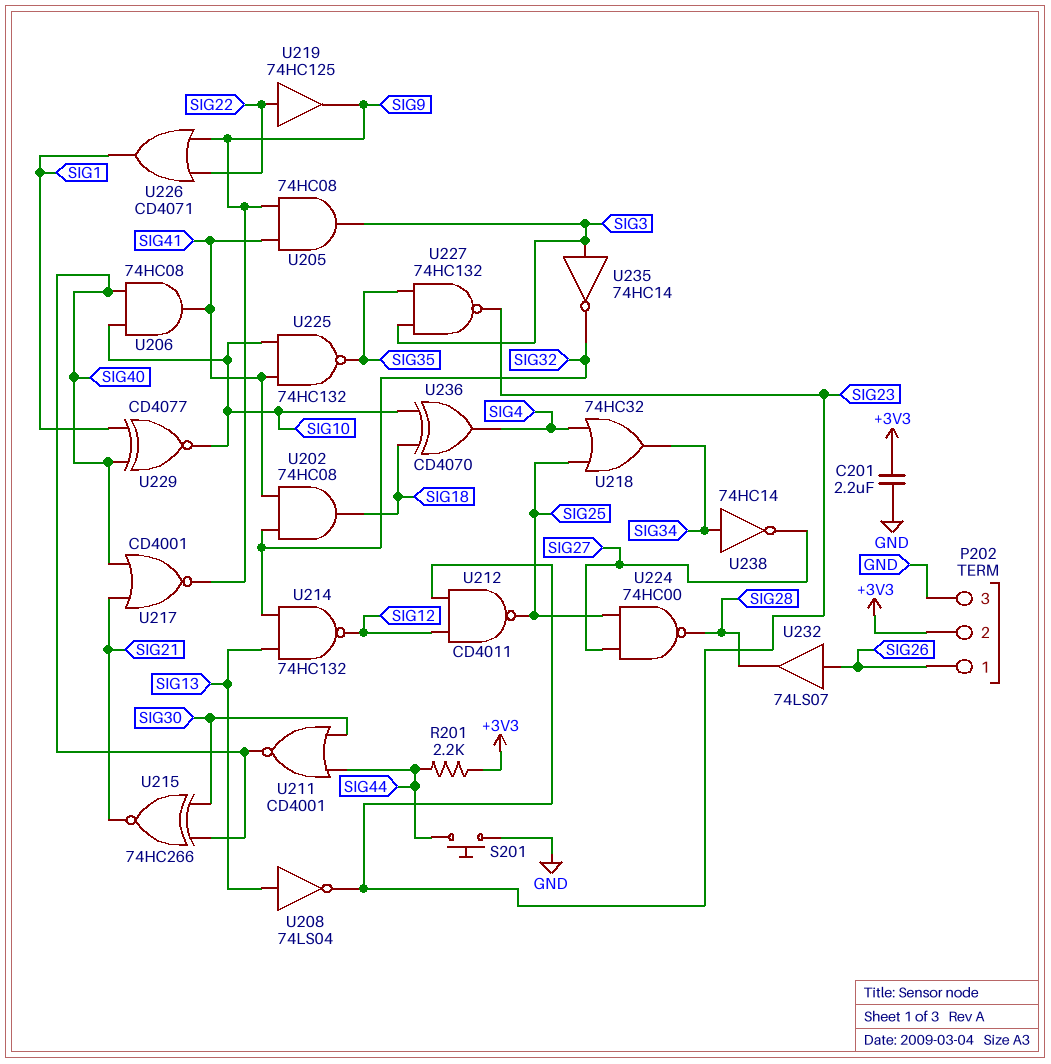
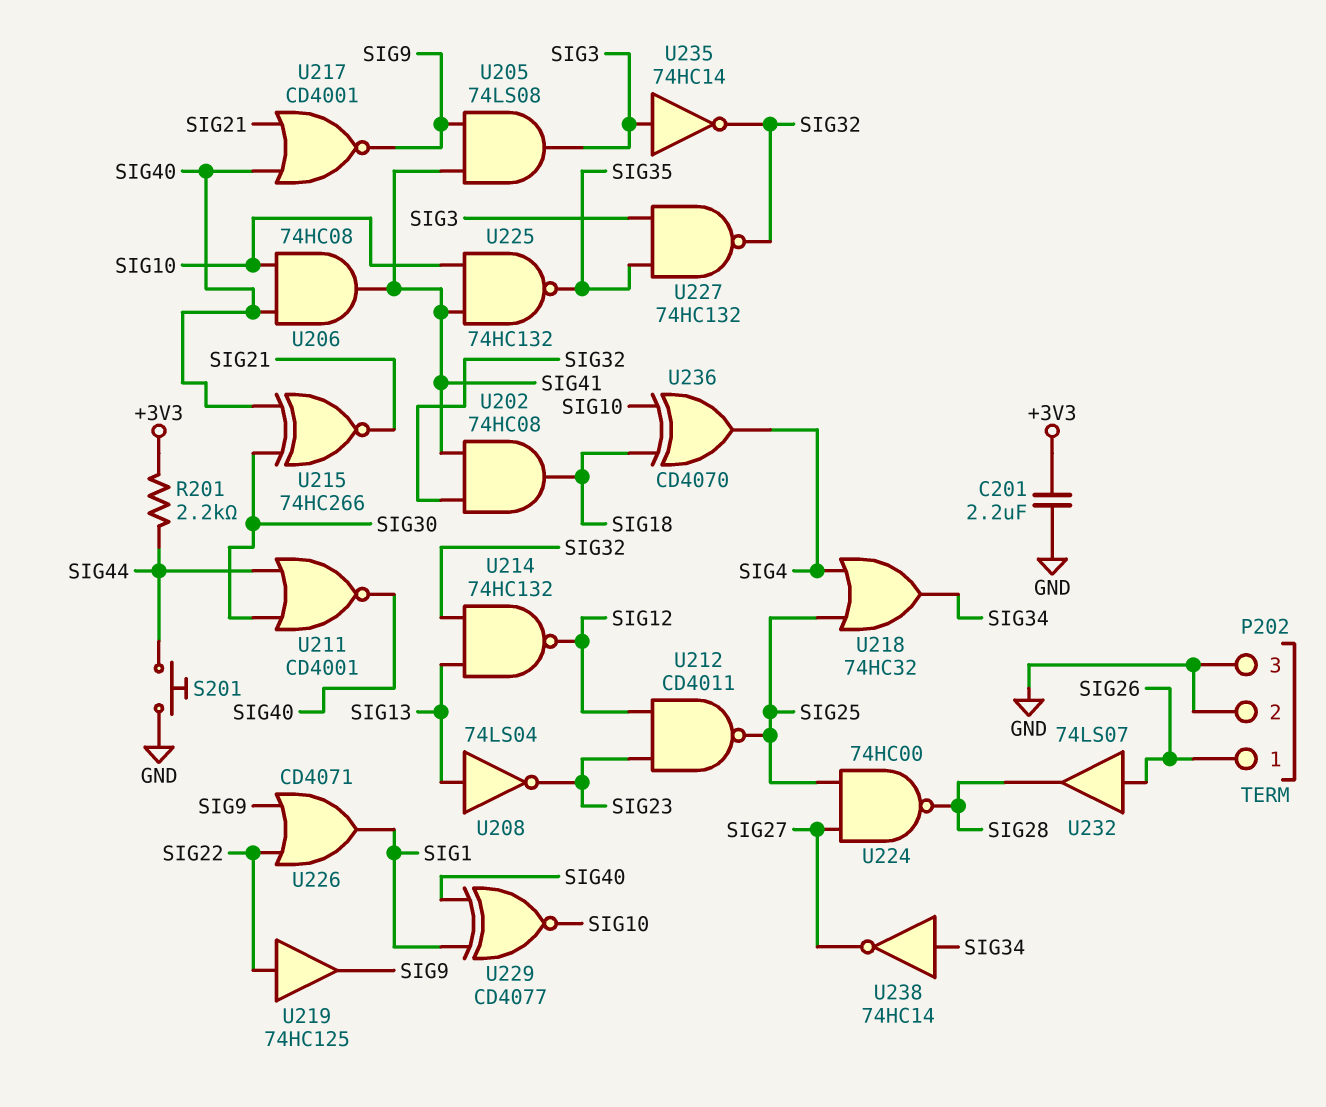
P202 pin 2: +3V3 -> GND
U205: AND 74HC08 (in SIG9, in SIG41, out SIG3) -> AND 74LS08 (in SIG9, in SIG41, out SIG3)
U227: NAND 74HC132 (in SIG3, in SIG35, out SIG23) -> NAND 74HC132 (in SIG3, in SIG35, out SIG32)

